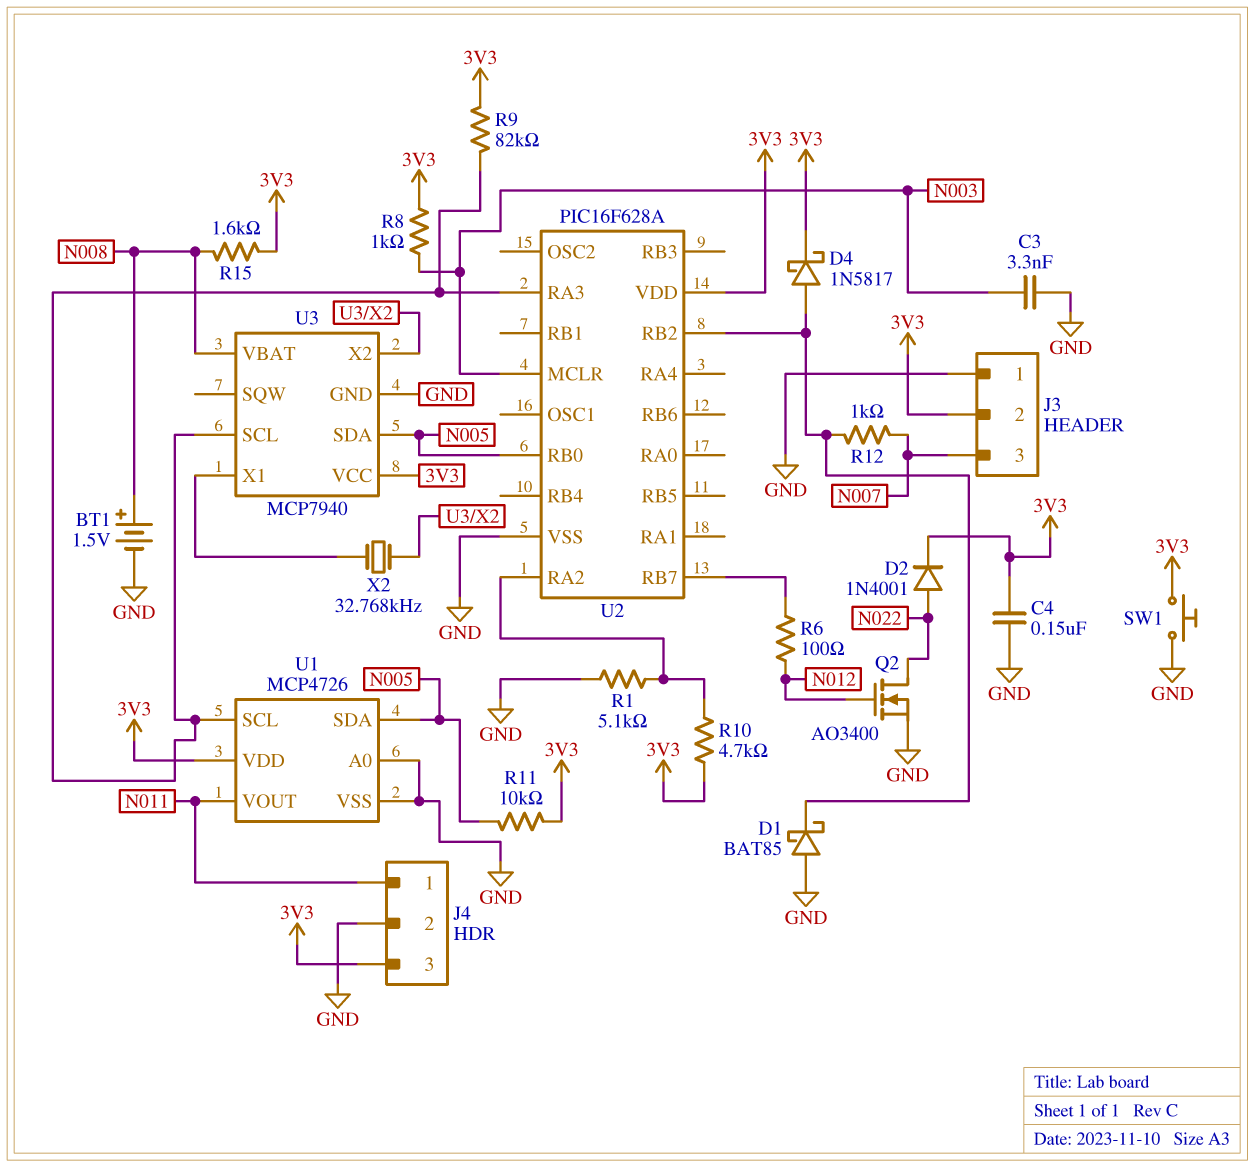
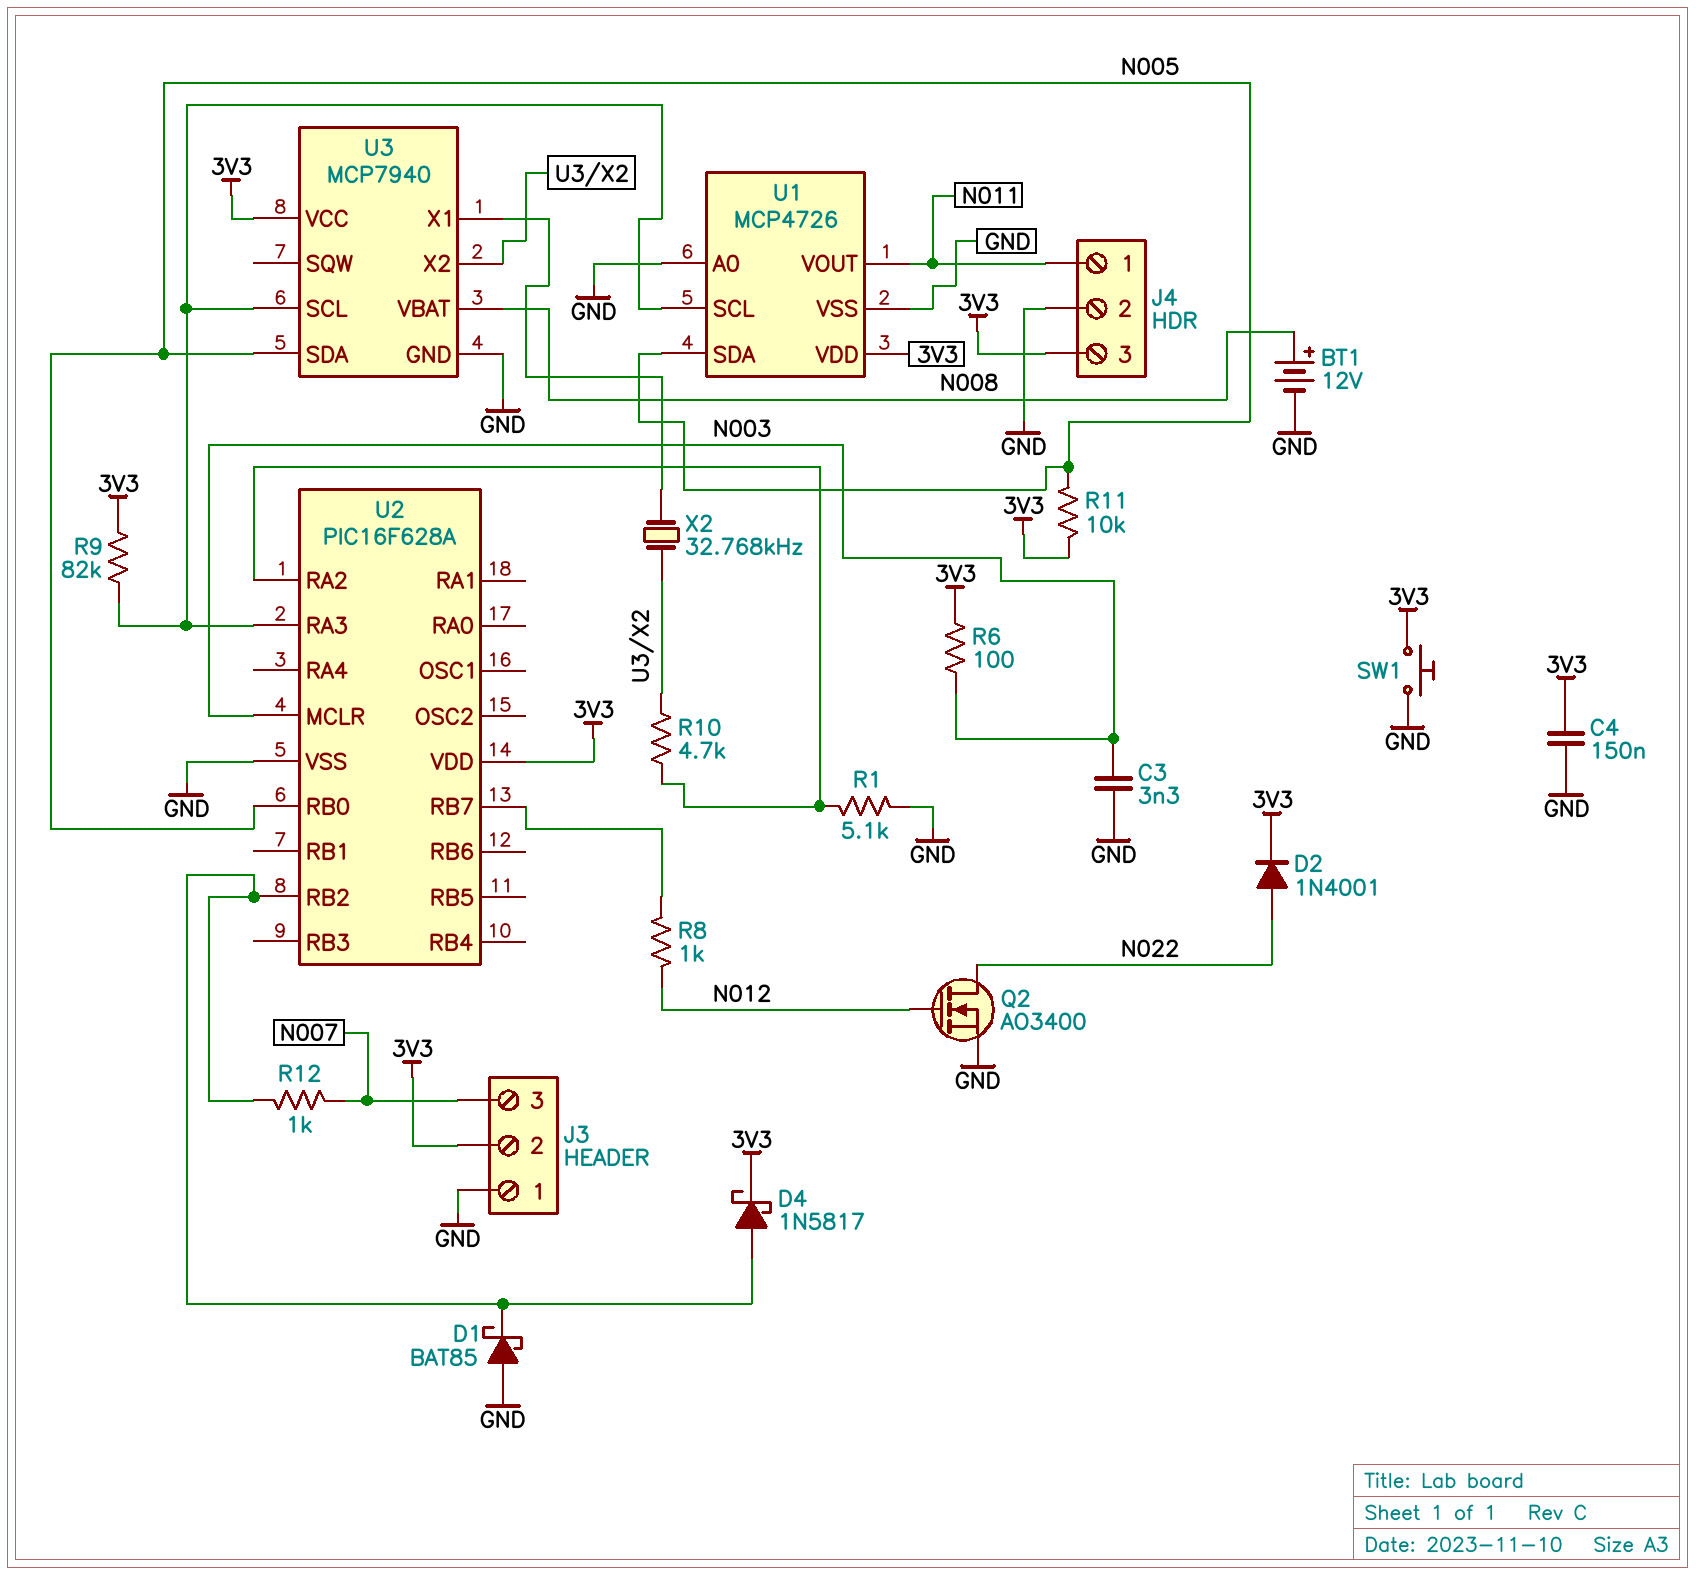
BT1: 1.5V (plus N008, minus GND) -> 12V (plus N008, minus GND)
R6: 100 (N012, U2/RB7) -> 100 (3V3, N003)
R8: 1k (3V3, N003) -> 1k (N012, U2/RB7)
R10: 4.7k (3V3, U2/RA2) -> 4.7k (U2/RA2, U3/X2)
R15: 1.6k (3V3, N008) -> none

